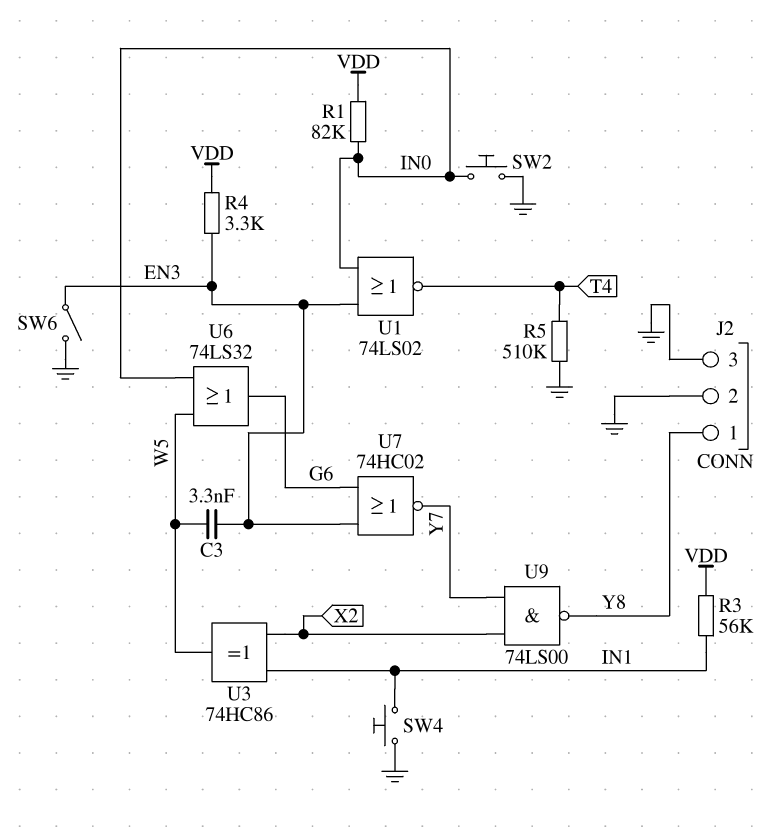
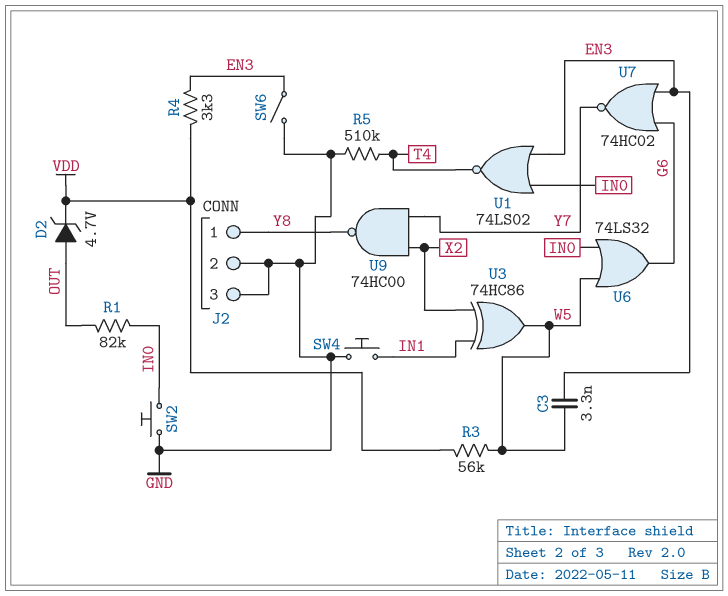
D2: none -> zener 4.7V (A OUT, K VDD)
R1: 82k (IN0, VDD) -> 82k (IN0, OUT)
R3: 56k (IN1, VDD) -> 56k (VDD, W5)
U9: NAND 74LS00 (in X2, in Y7, out Y8) -> NAND 74HC00 (in X2, in Y7, out Y8)

